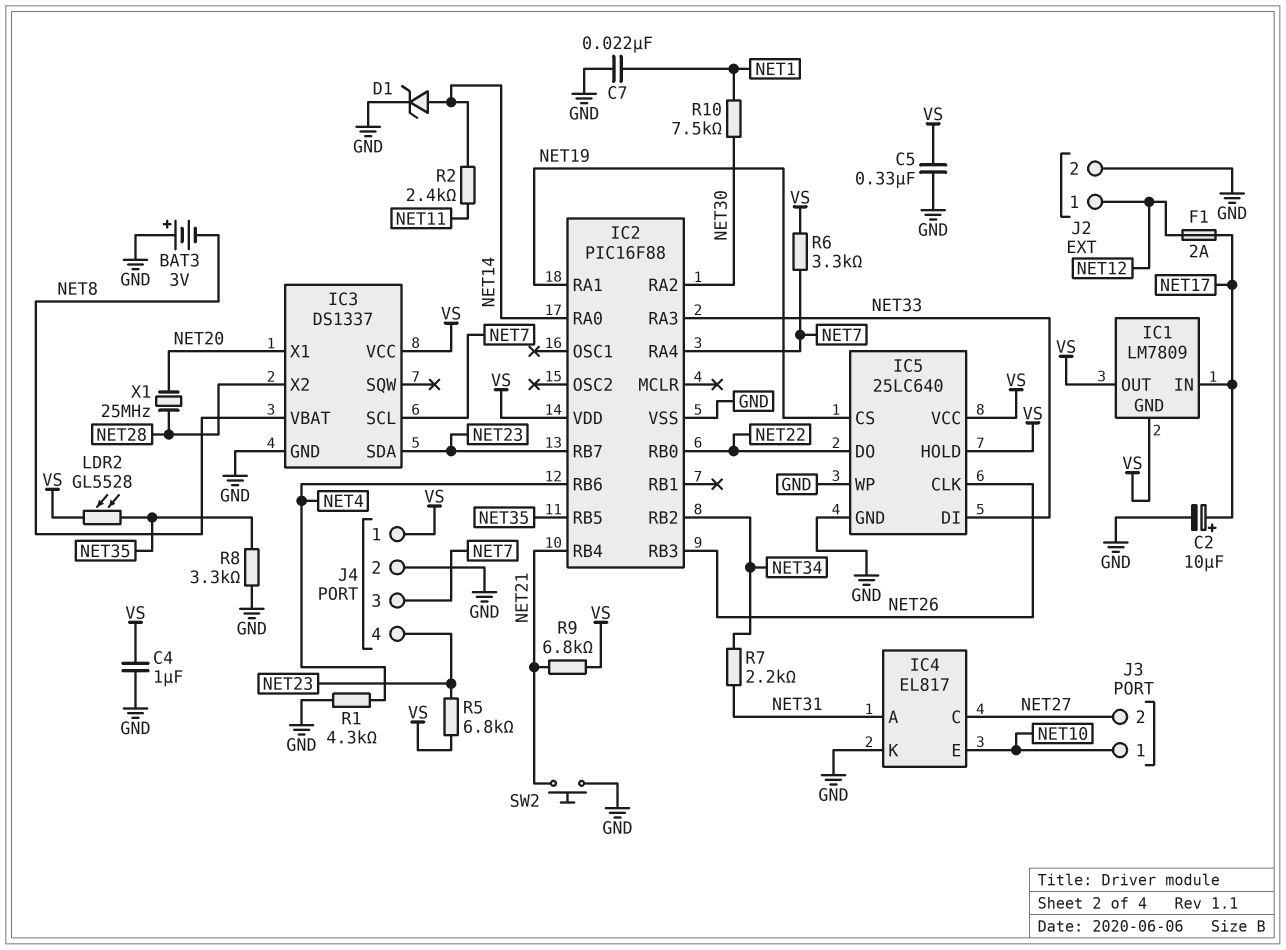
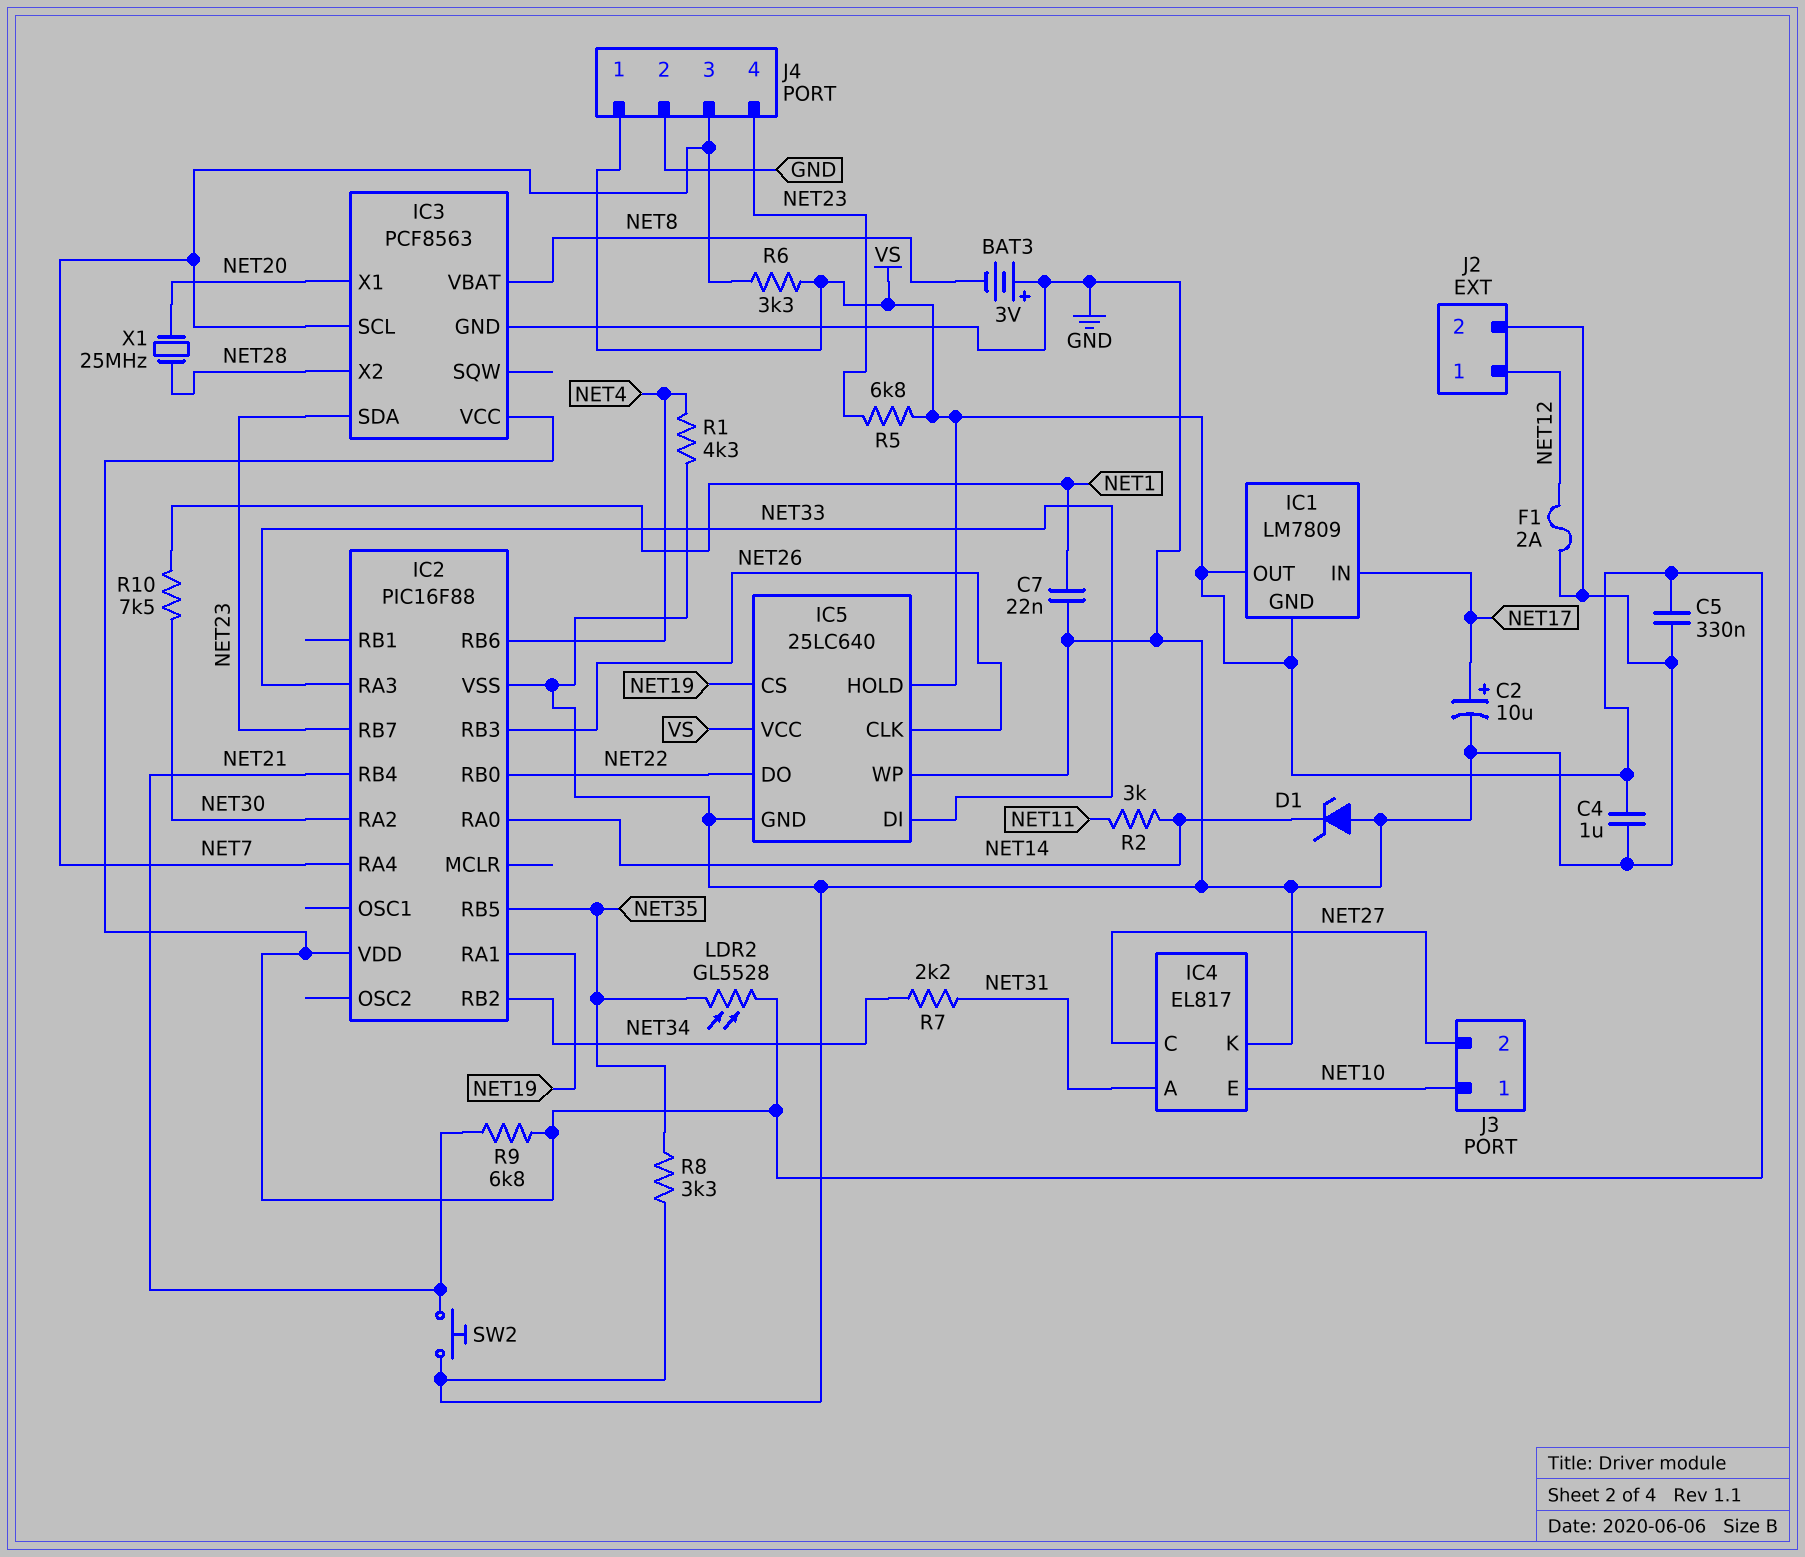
D1: zener (A NET14, K GND) -> zener (A GND, K NET14)
F1: 2A (NET12, NET17) -> 2A (GND, NET12)
IC3: DS1337 -> PCF8563
R2: 2.4k (NET11, NET14) -> 3k (NET11, NET14)

